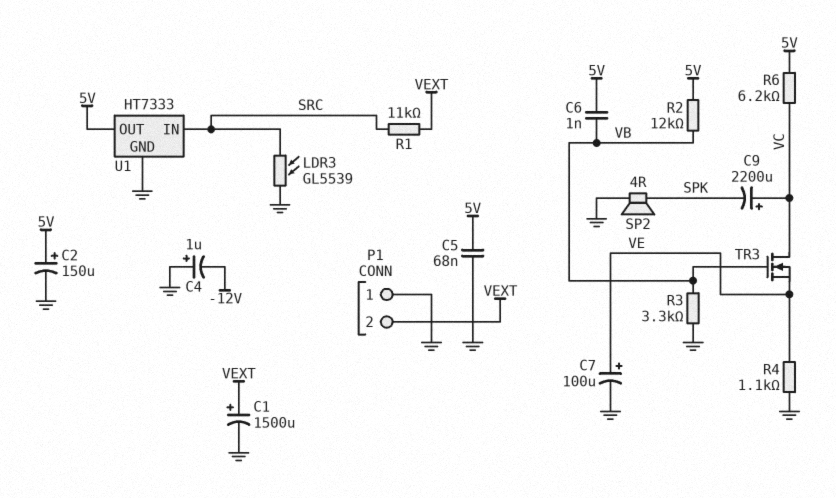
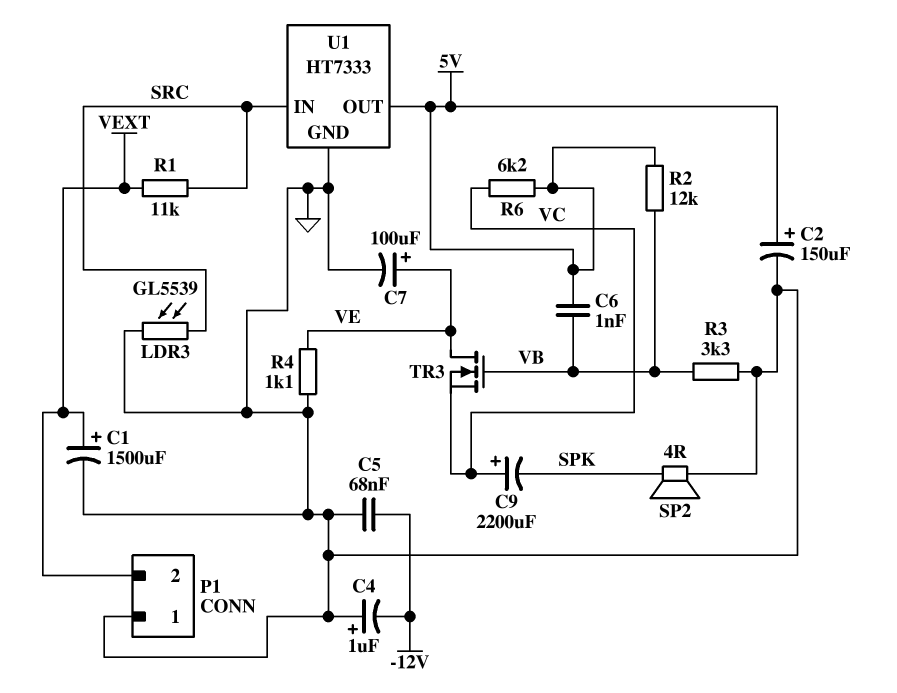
C5: 68nF (5V, GND) -> 68nF (-12V, GND)
TR3: NMOS (G VB, D VC, S VE) -> NMOS (G VB, D VE, S VC)

